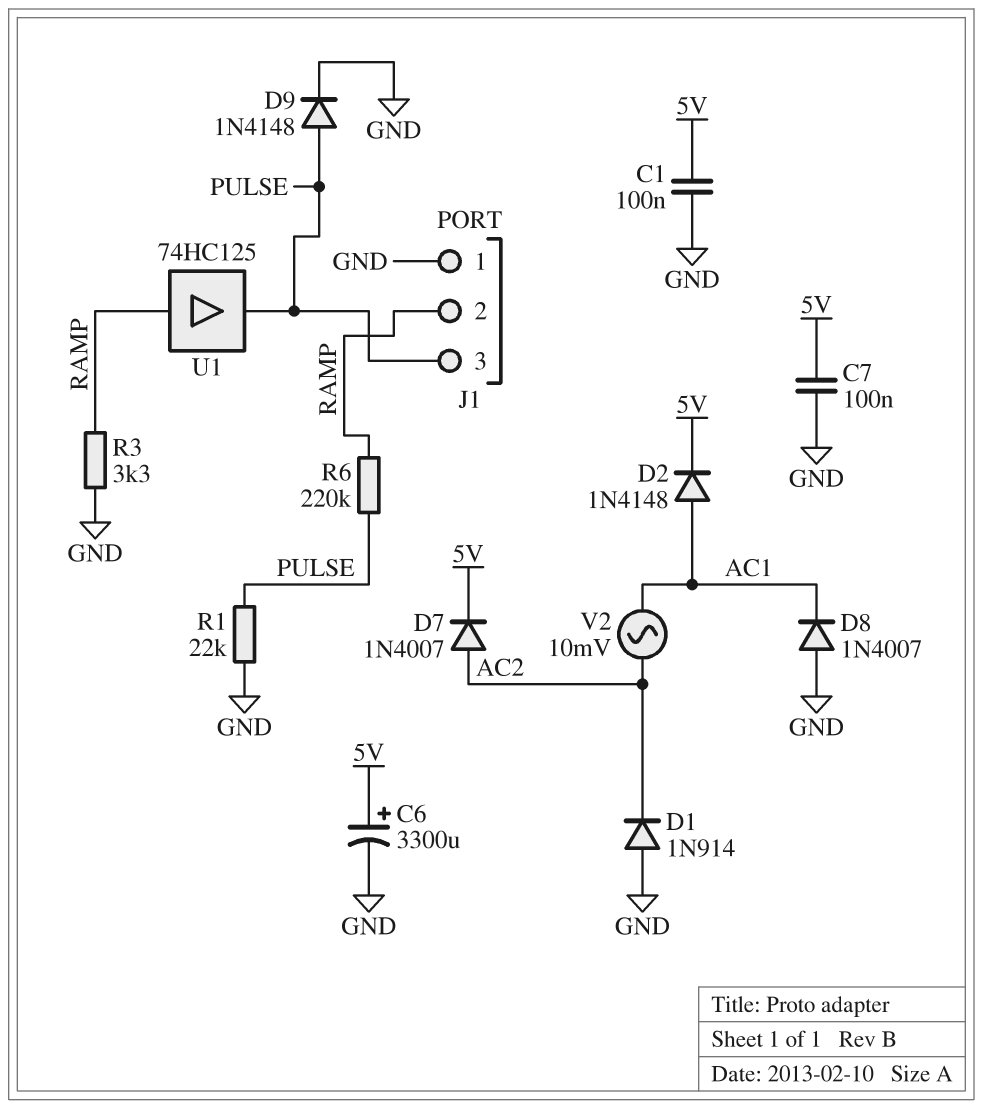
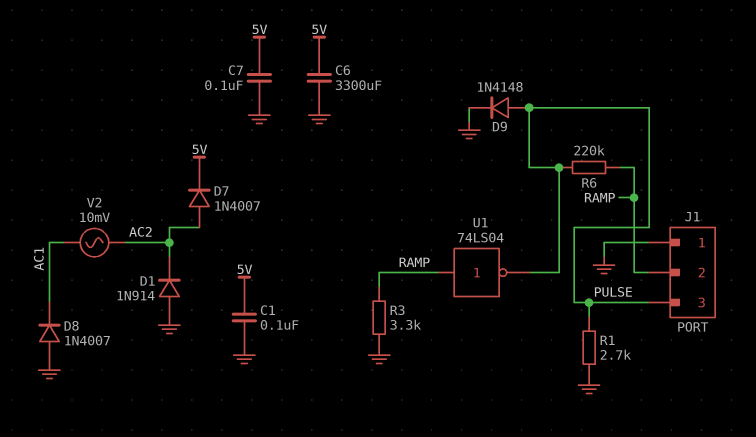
C6: 3300uF (plus 5V, minus GND) -> 3300uF (5V, GND)
D2: diode 1N4148 (A AC1, K 5V) -> none
R1: 22k (GND, PULSE) -> 2.7k (GND, PULSE)
U1: buffer 74HC125 (in RAMP, out PULSE) -> NOT 74LS04 (in RAMP, out PULSE)

